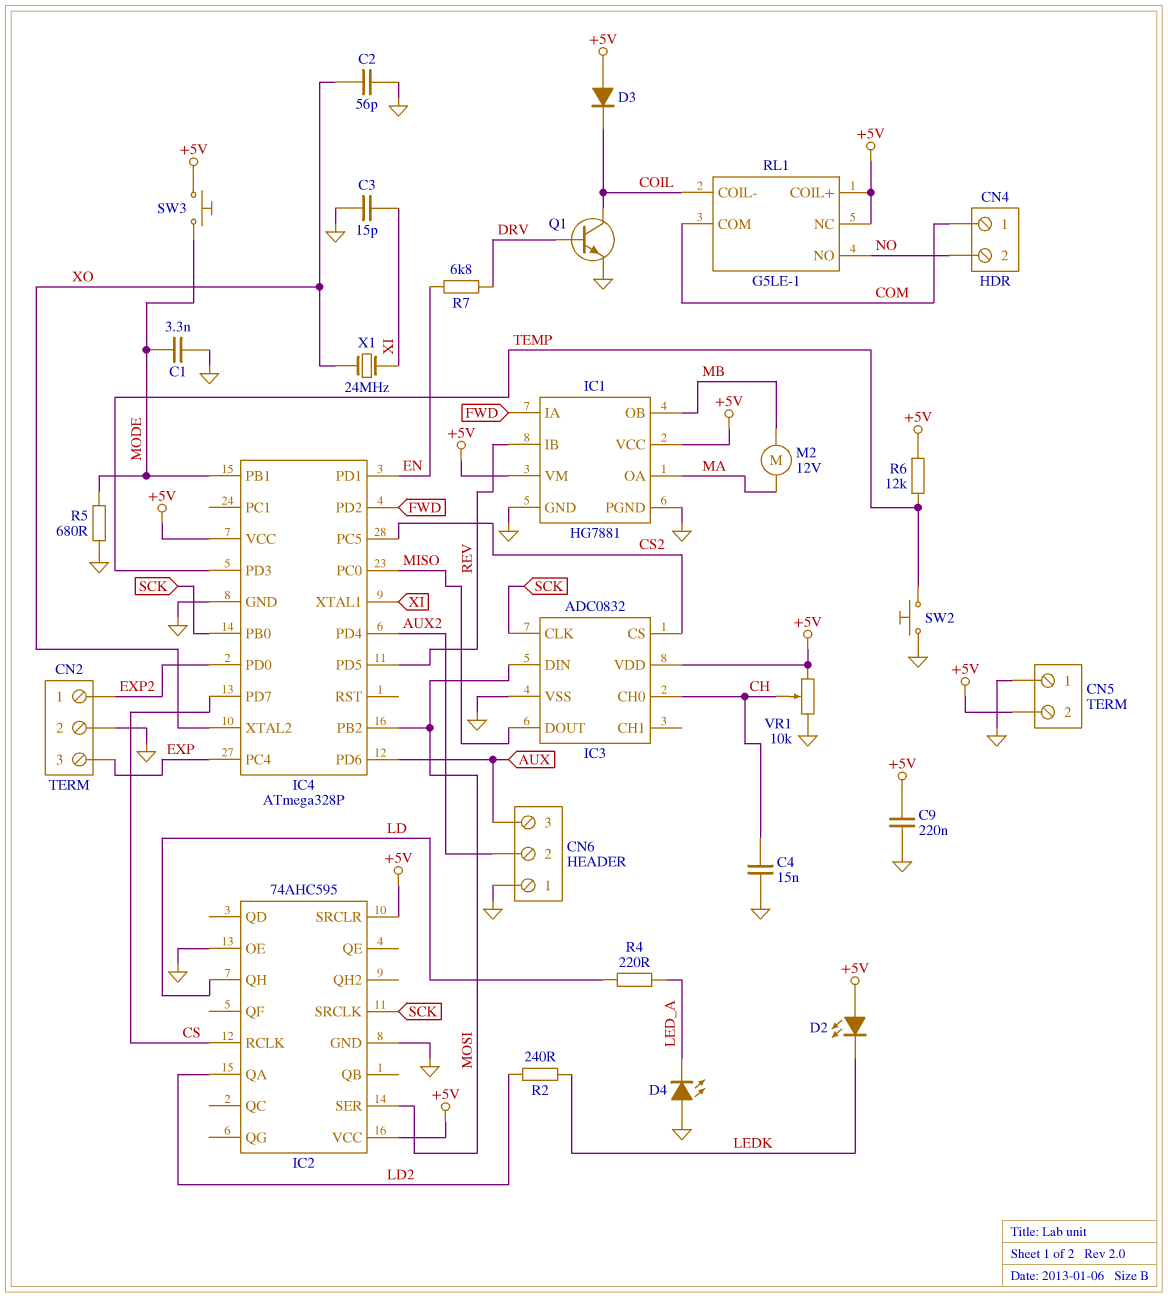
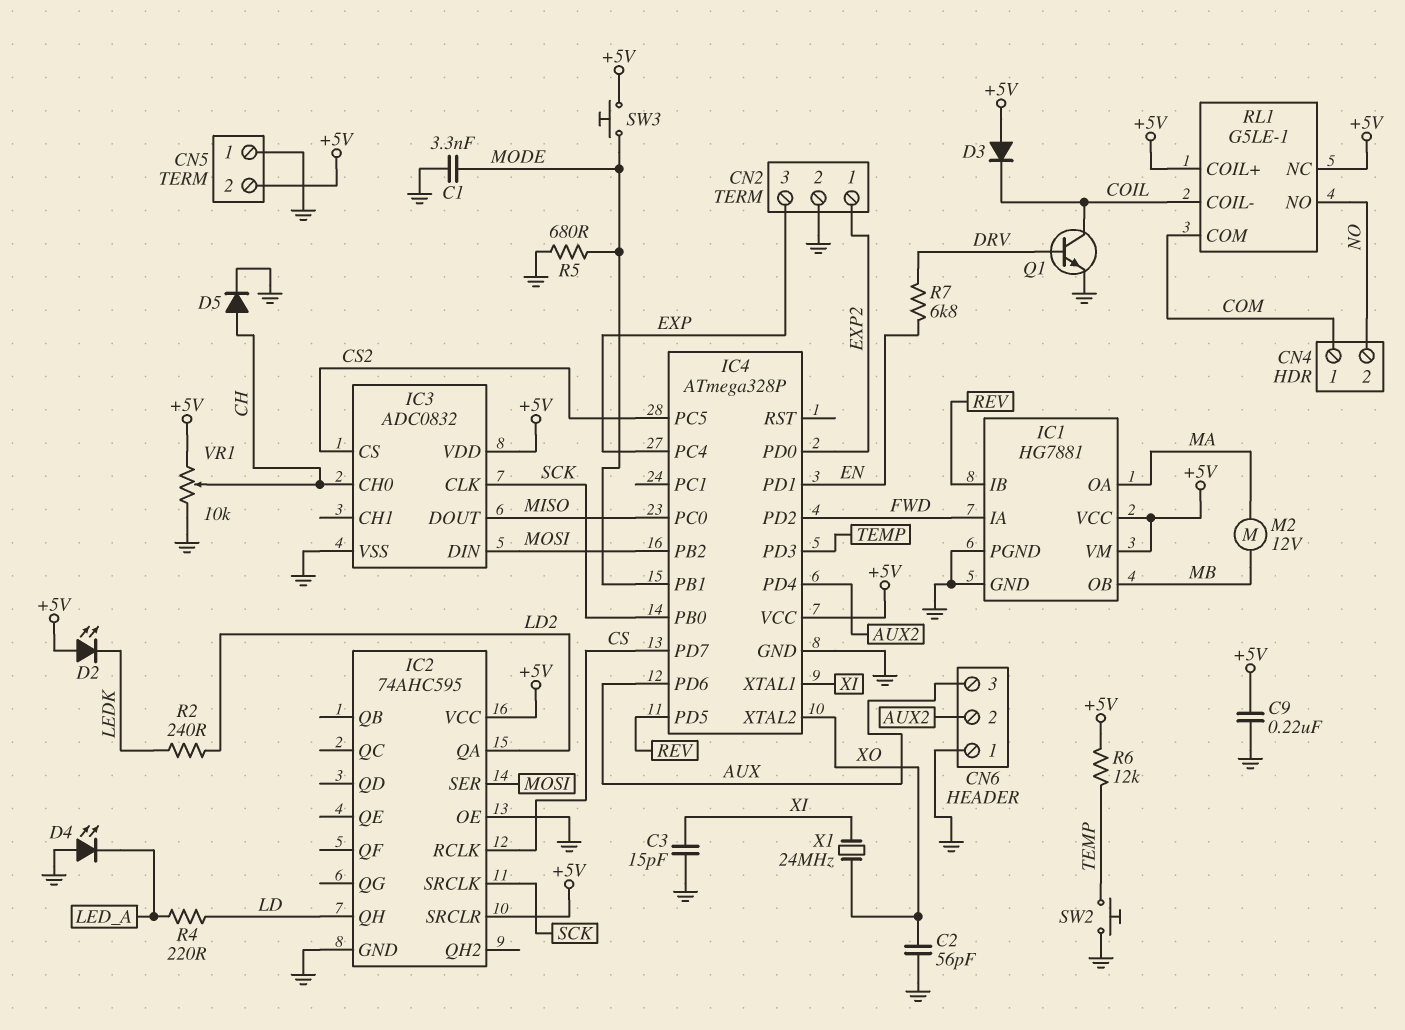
C4: 15nF (CH, GND) -> none
D5: none -> diode (A CH, K GND)

